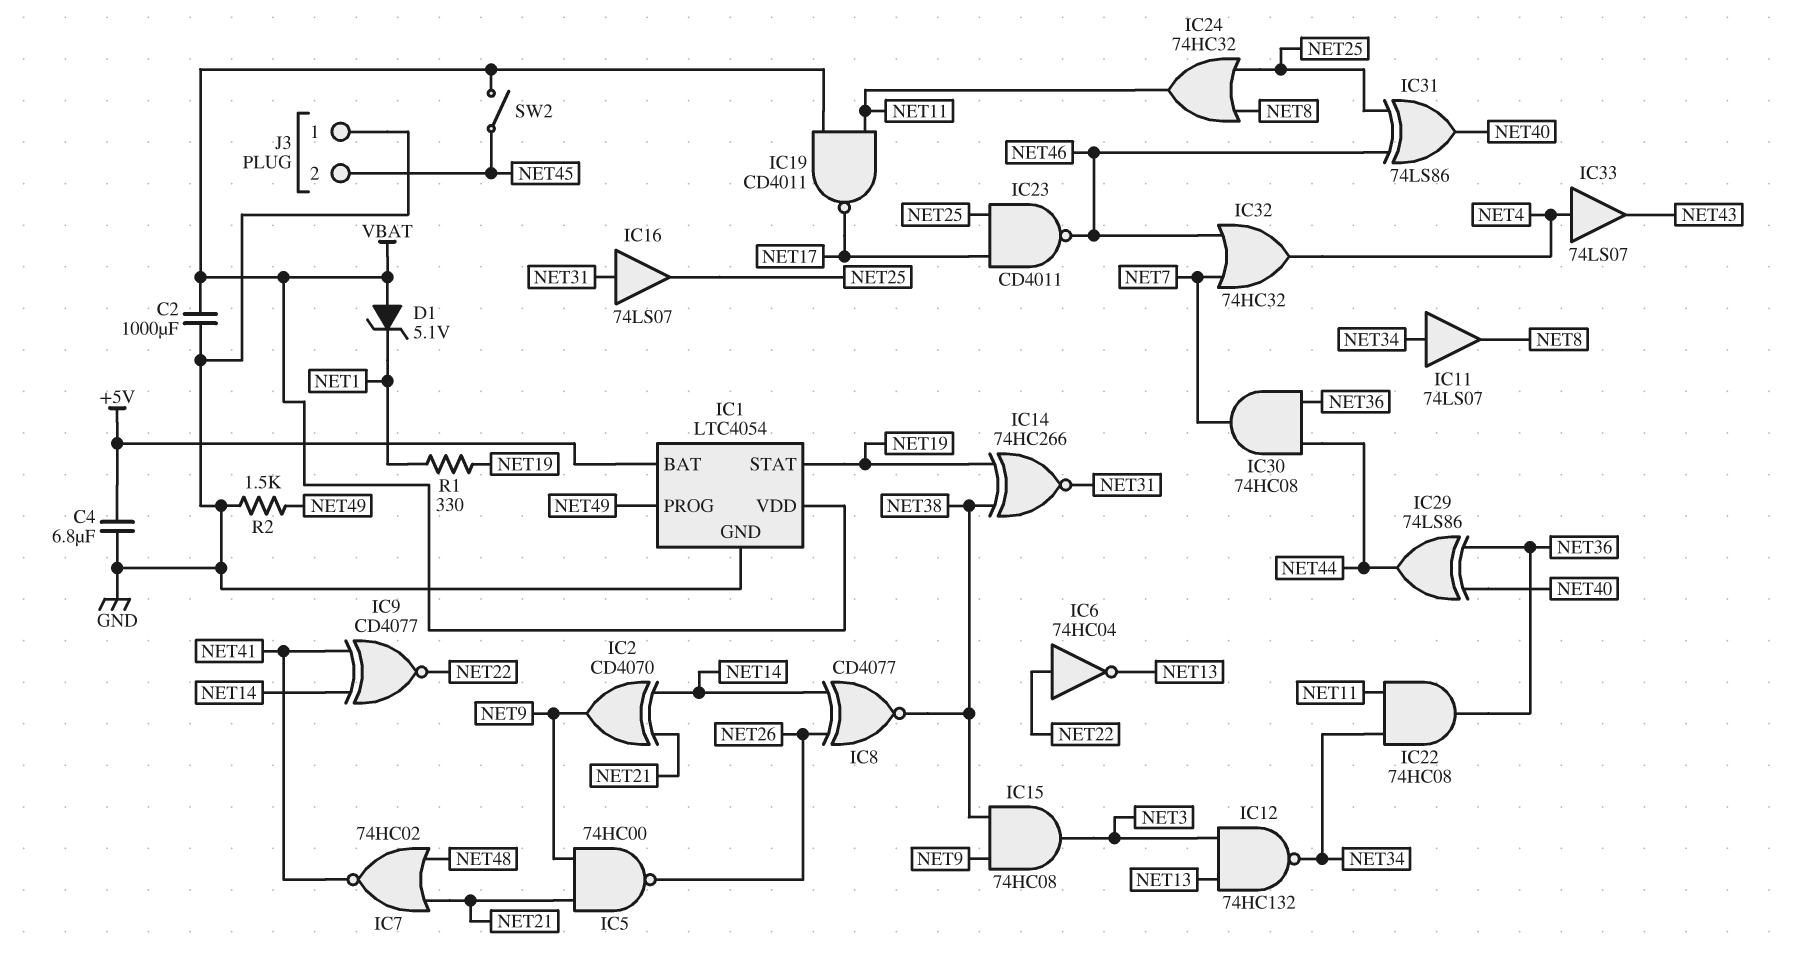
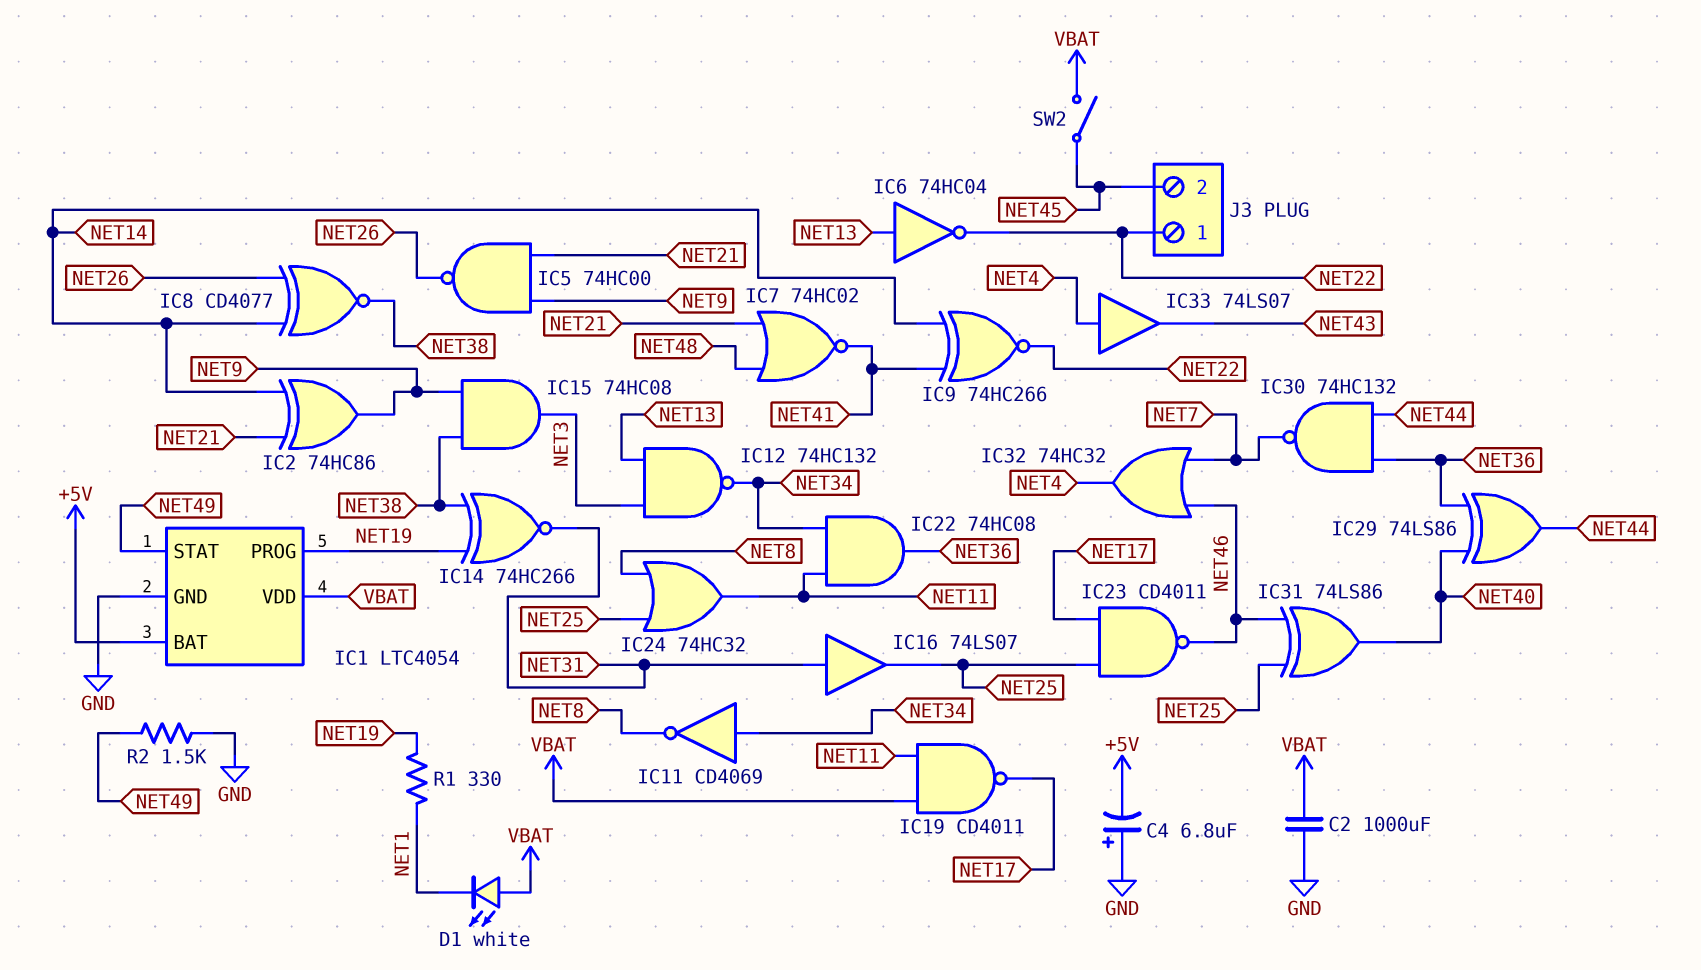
C4: 6.8uF (+5V, GND) -> 6.8uF (plus GND, minus +5V)
D1: zener 5.1V (A VBAT, K NET1) -> LED white (A VBAT, K NET1)
IC1 pin PROG: NET49 -> NET19
IC1 pin STAT: NET19 -> NET49
IC2: XOR CD4070 (in NET14, in NET21, out NET9) -> XOR 74HC86 (in NET14, in NET21, out NET9)
IC6: NOT 74HC04 (in NET22, out NET13) -> NOT 74HC04 (in NET13, out NET22)
IC9: XNOR CD4077 (in NET14, in NET41, out NET22) -> XNOR 74HC266 (in NET14, in NET41, out NET22)
IC11: buffer 74LS07 (in NET34, out NET8) -> NOT CD4069 (in NET34, out NET8)
IC30: AND 74HC08 (in NET36, in NET44, out NET7) -> NAND 74HC132 (in NET36, in NET44, out NET7)
J3 pin 1: GND -> NET22

